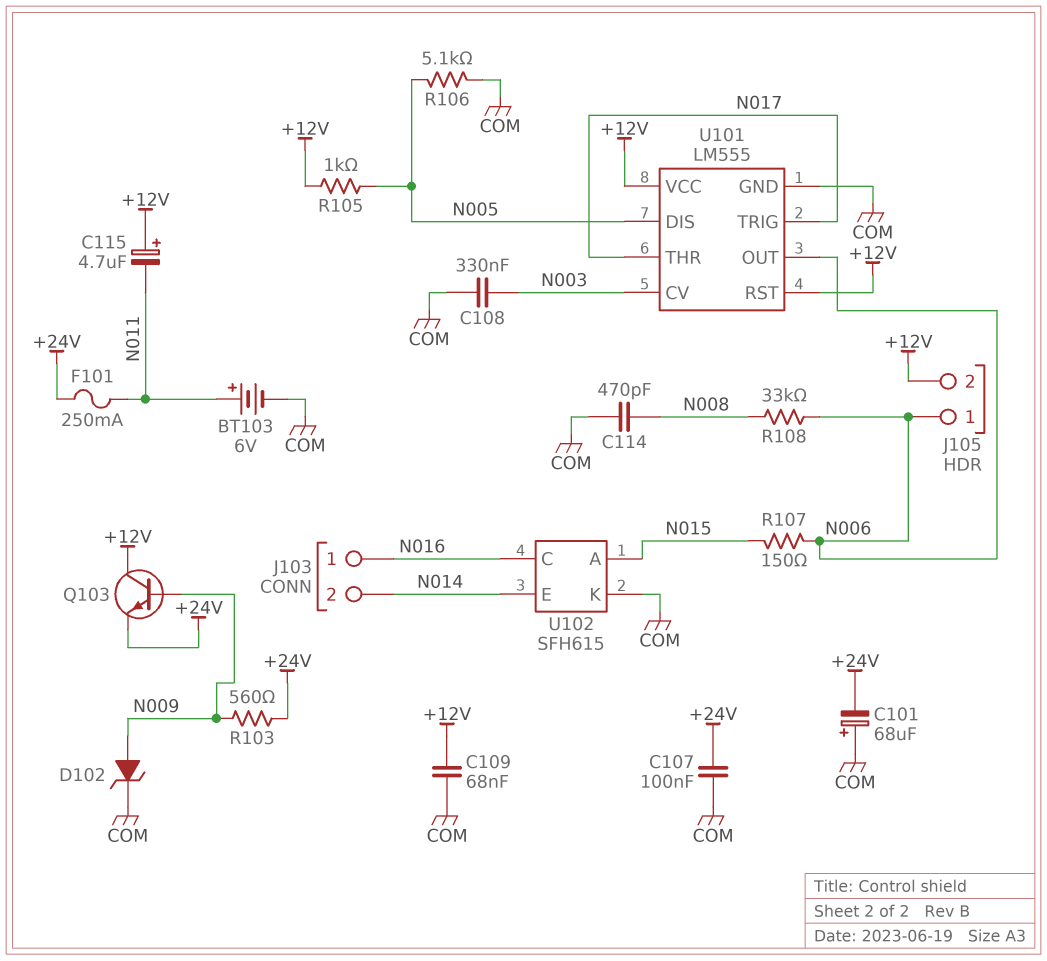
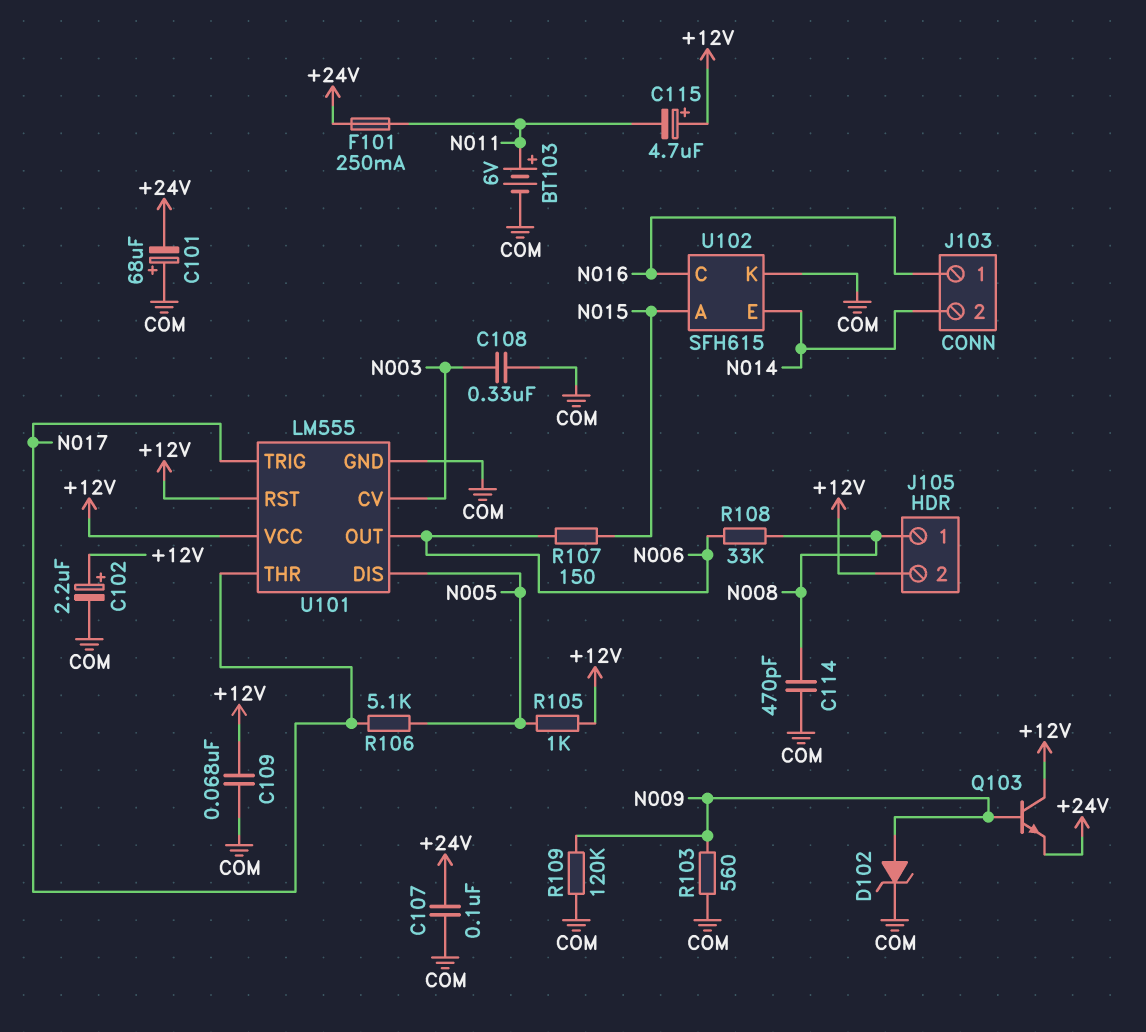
C102: none -> 2.2uF (plus +12V, minus COM)
J105 pin 1: N006 -> N008
R103: 560 (+24V, N009) -> 560 (COM, N009)
R106: 5.1k (COM, N005) -> 5.1k (N005, N017)
R109: none -> 120k (COM, N009)

